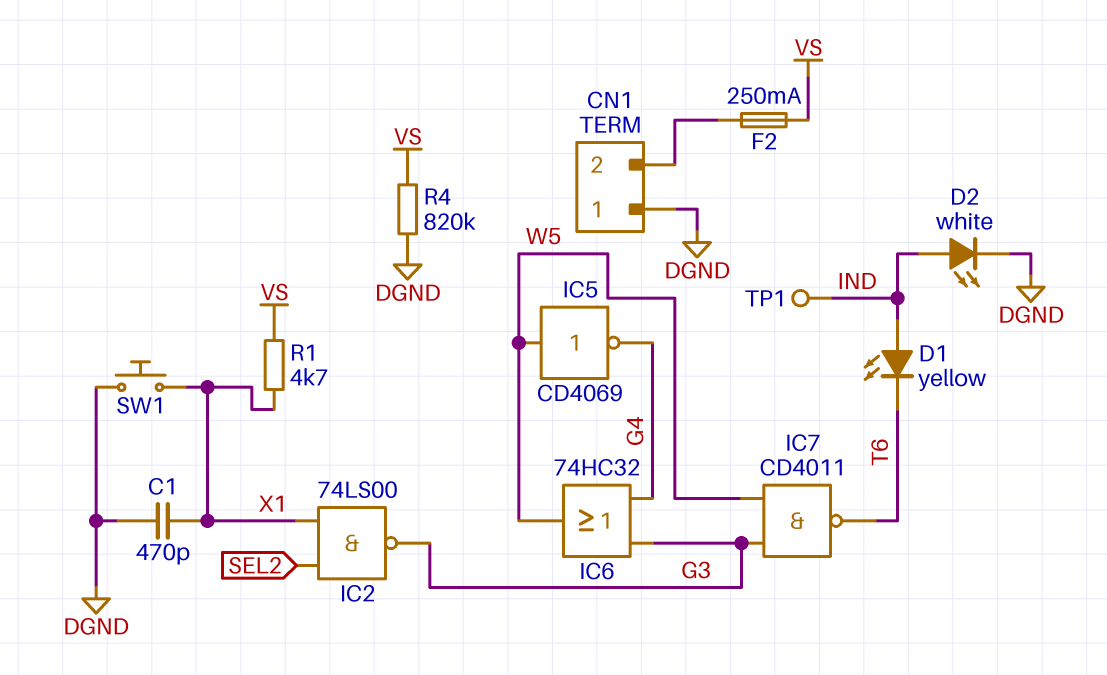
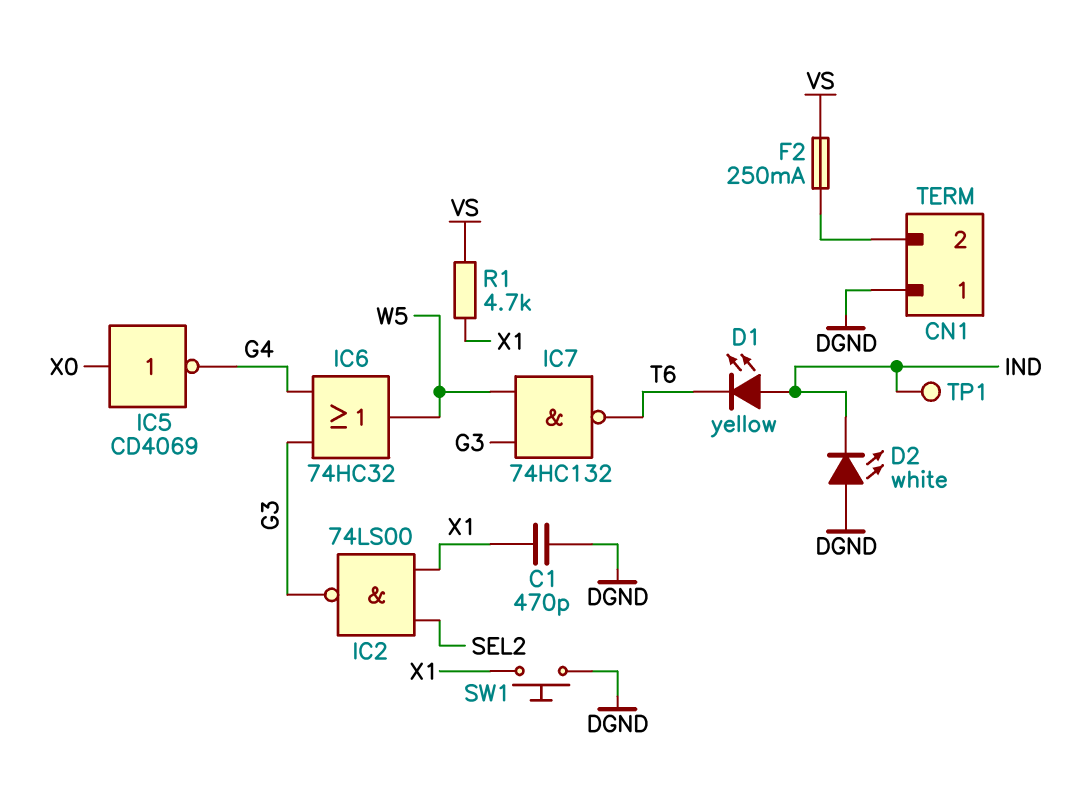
D2: LED white (A IND, K DGND) -> LED white (A DGND, K IND)
IC5: NOT CD4069 (in W5, out G4) -> NOT CD4069 (in X0, out G4)
IC7: NAND CD4011 (in G3, in W5, out T6) -> NAND 74HC132 (in G3, in W5, out T6)
R4: 820k (DGND, VS) -> none

